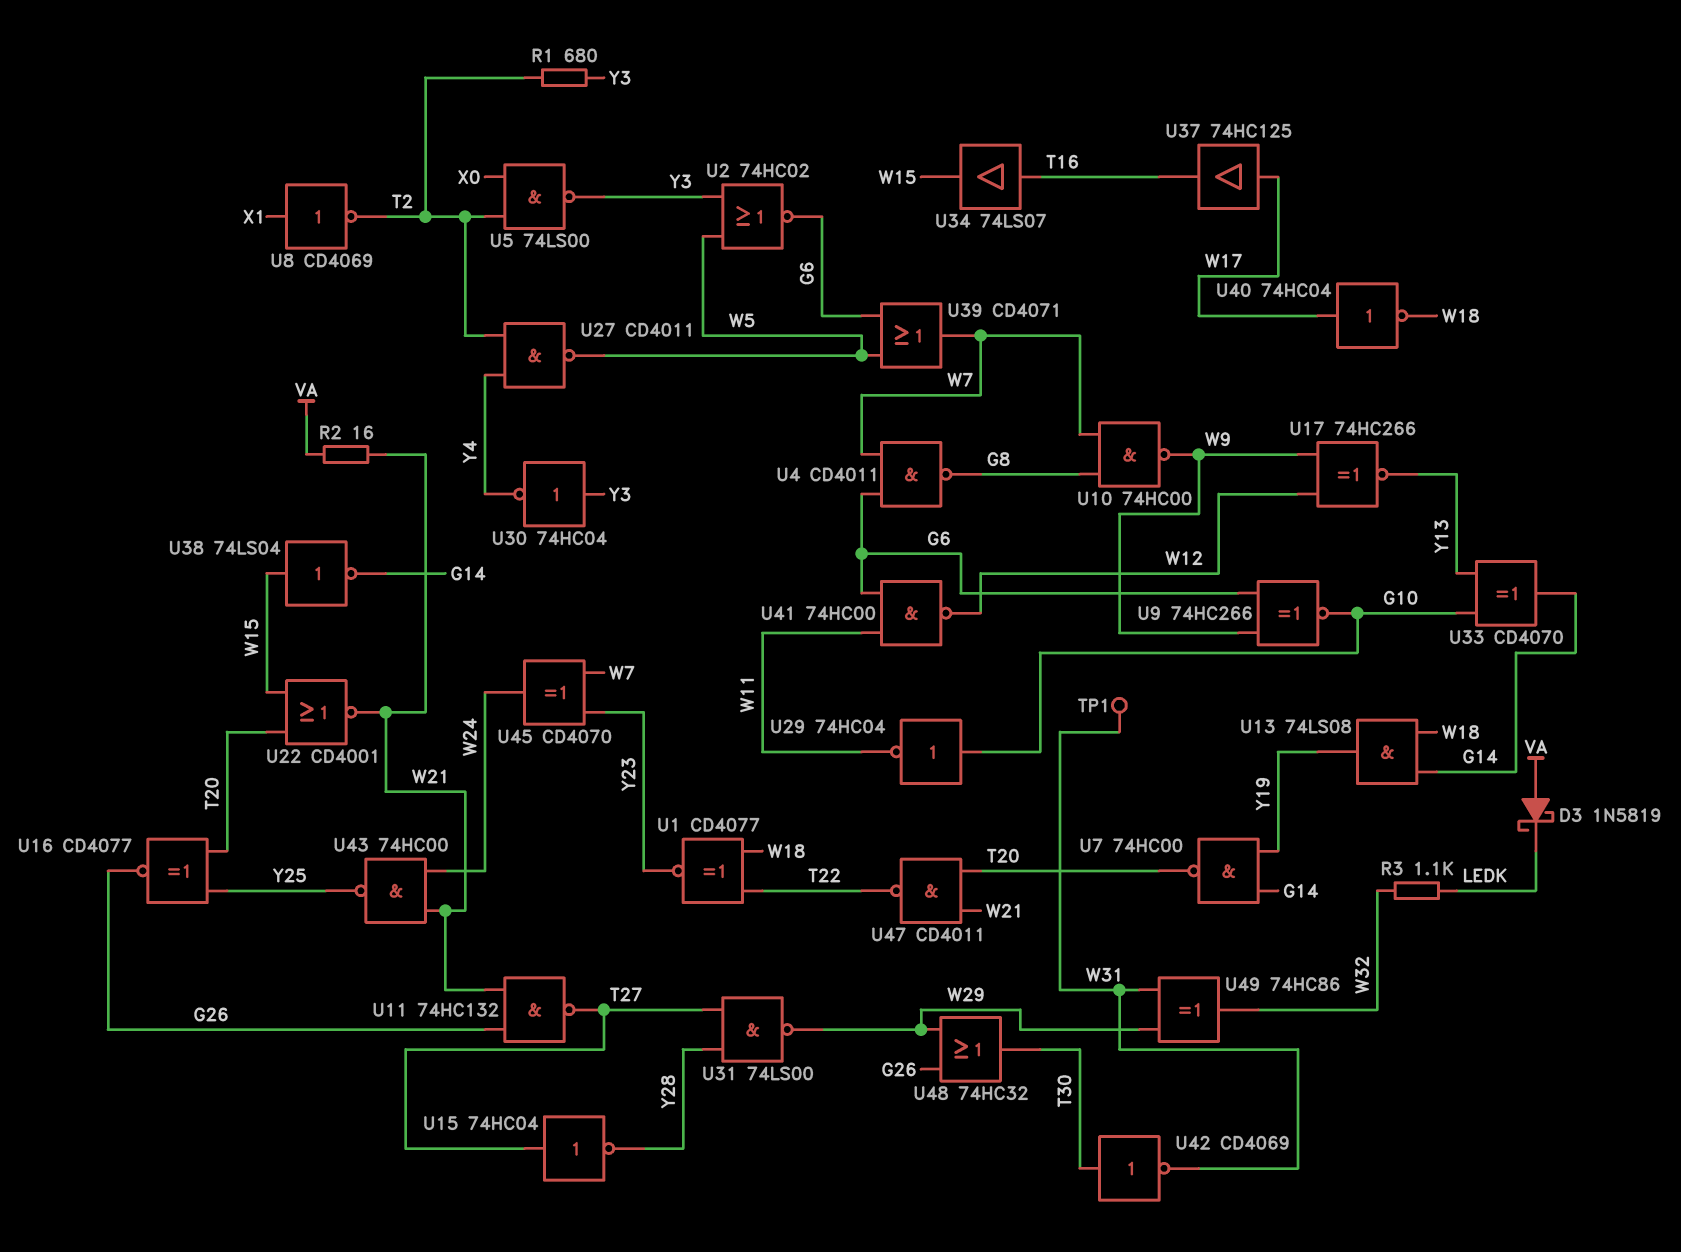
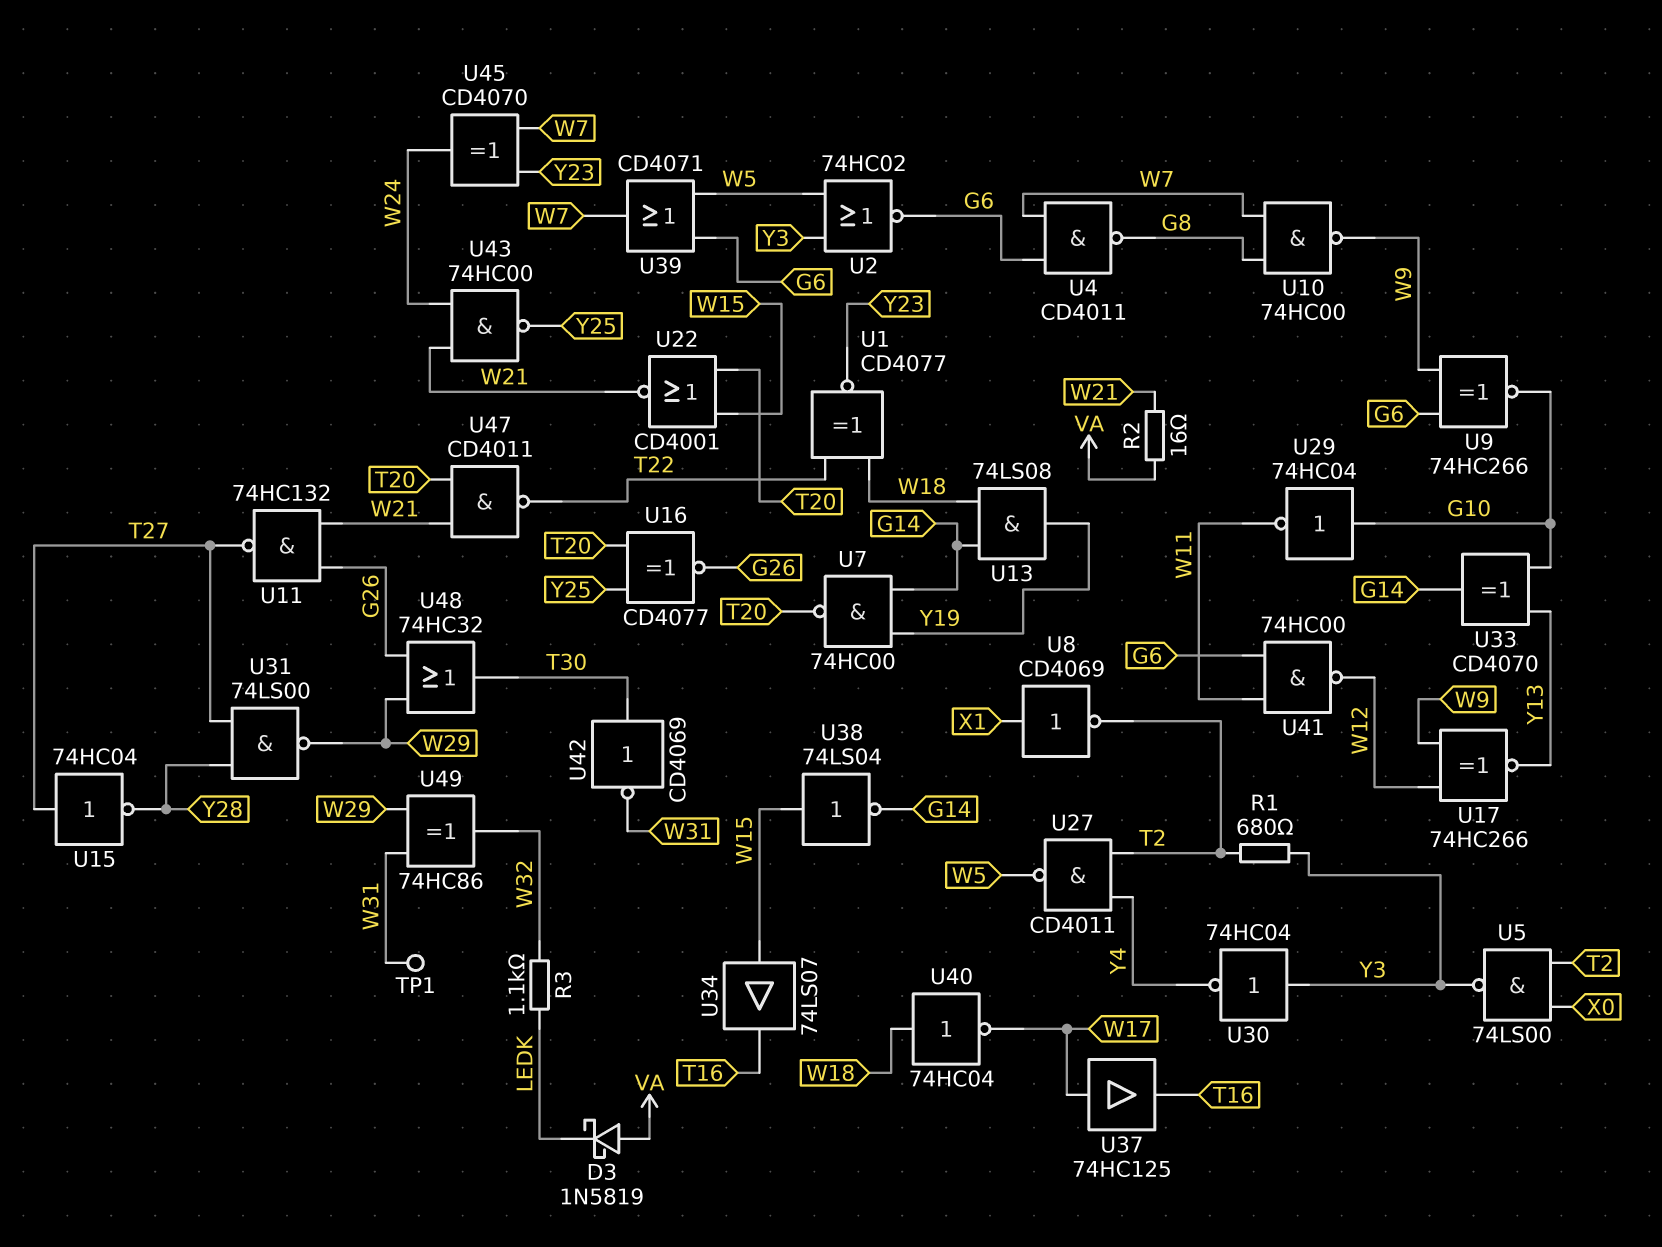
U34: buffer 74LS07 (in T16, out W15) -> buffer 74LS07 (in W15, out T16)
U40: NOT 74HC04 (in W17, out W18) -> NOT 74HC04 (in W18, out W17)

